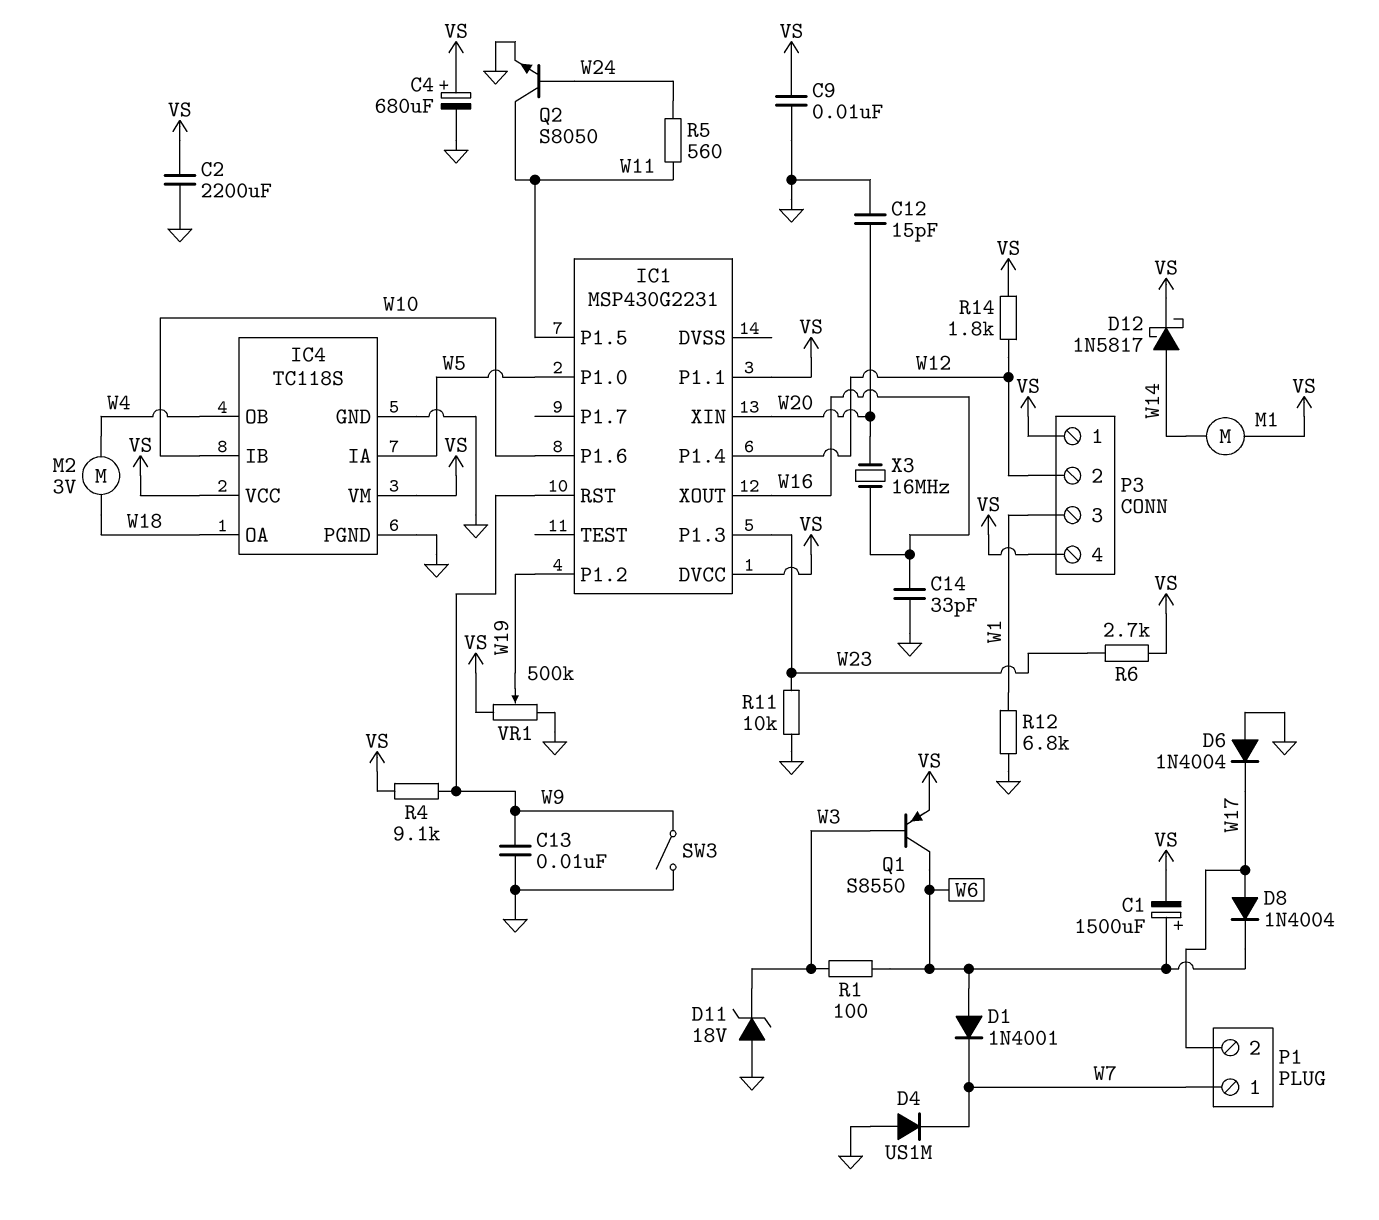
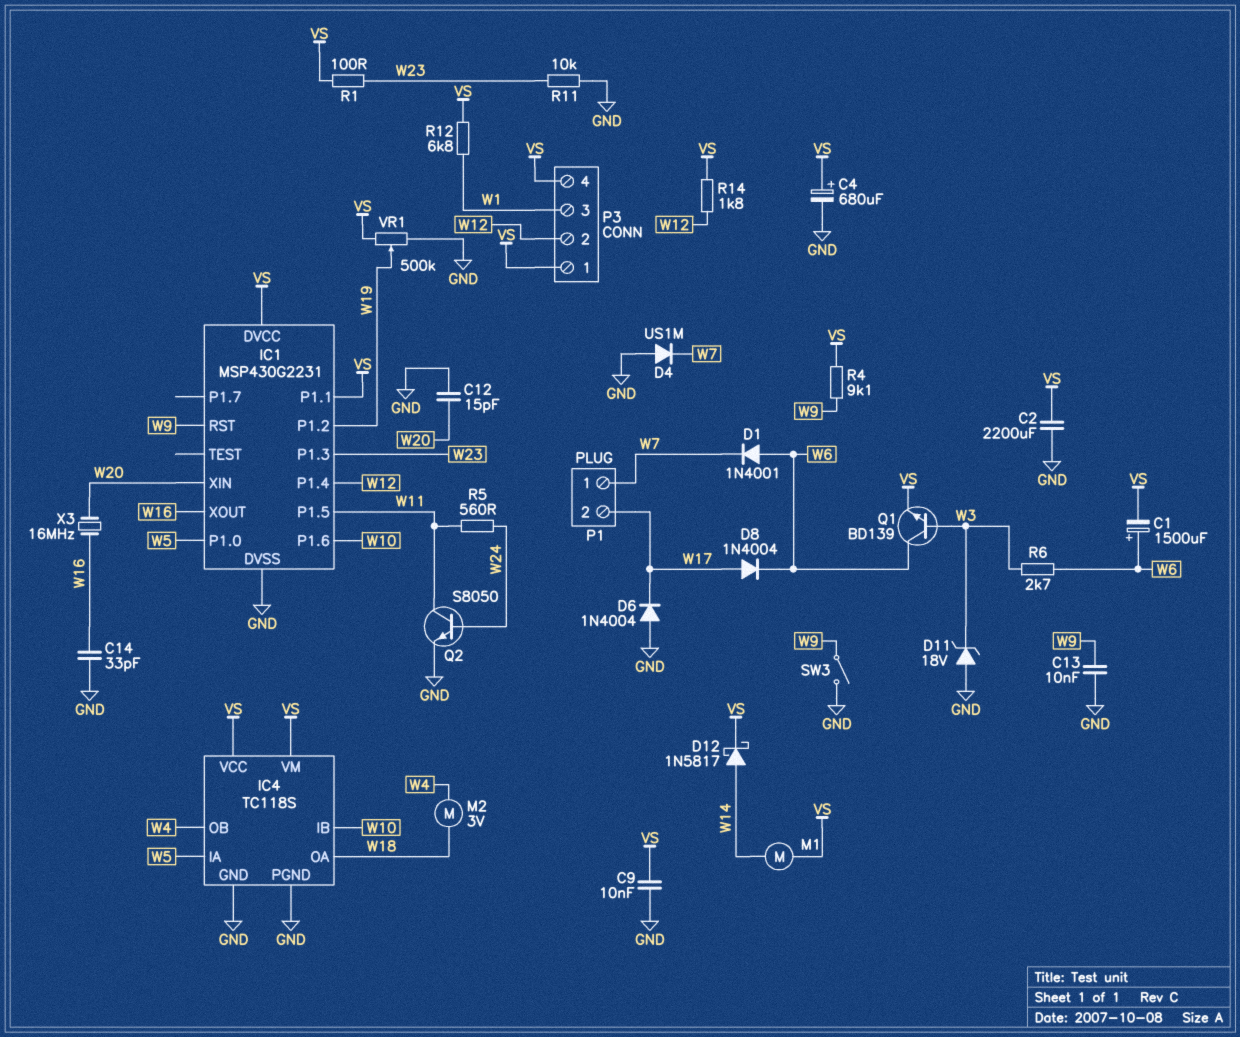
IC1 pin DVSS: none -> GND
Q1: PNP S8550 (B W3, C W6, E VS) -> NPN BD139 (B W3, C W6, E VS)
R1: 100 (W3, W6) -> 100 (VS, W23)
R6: 2.7k (VS, W23) -> 2.7k (W3, W6)
R12: 6.8k (GND, W1) -> 6.8k (VS, W1)

